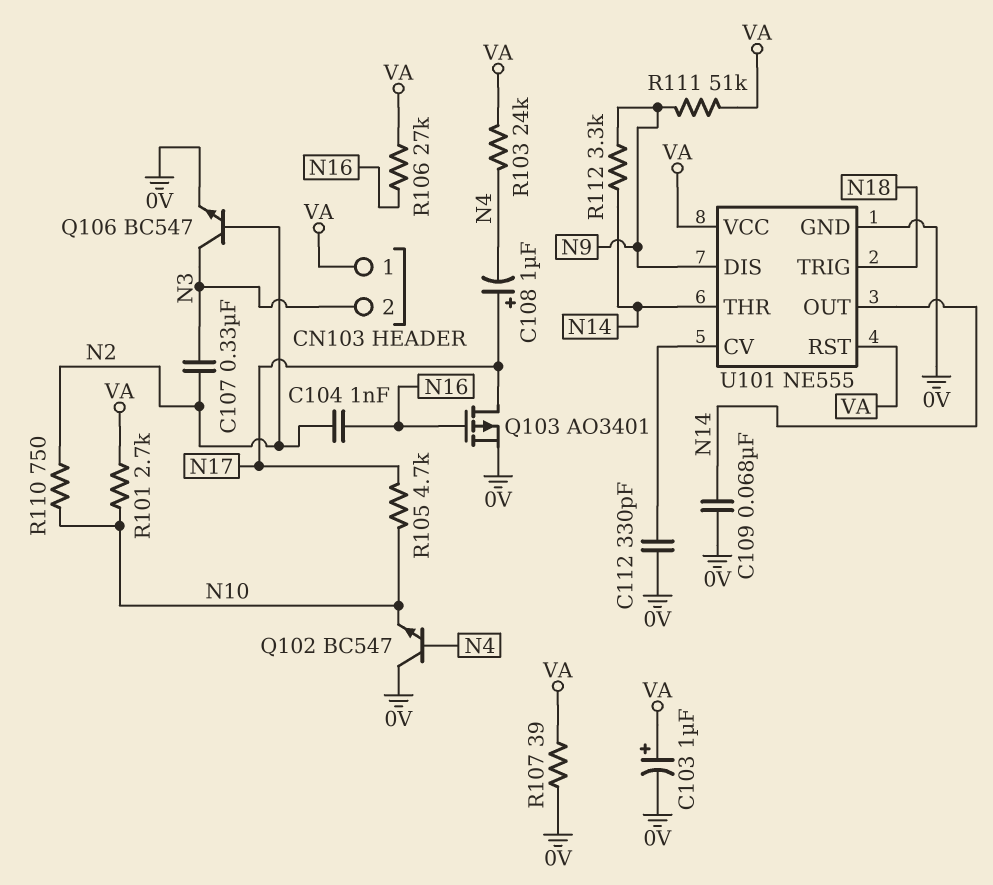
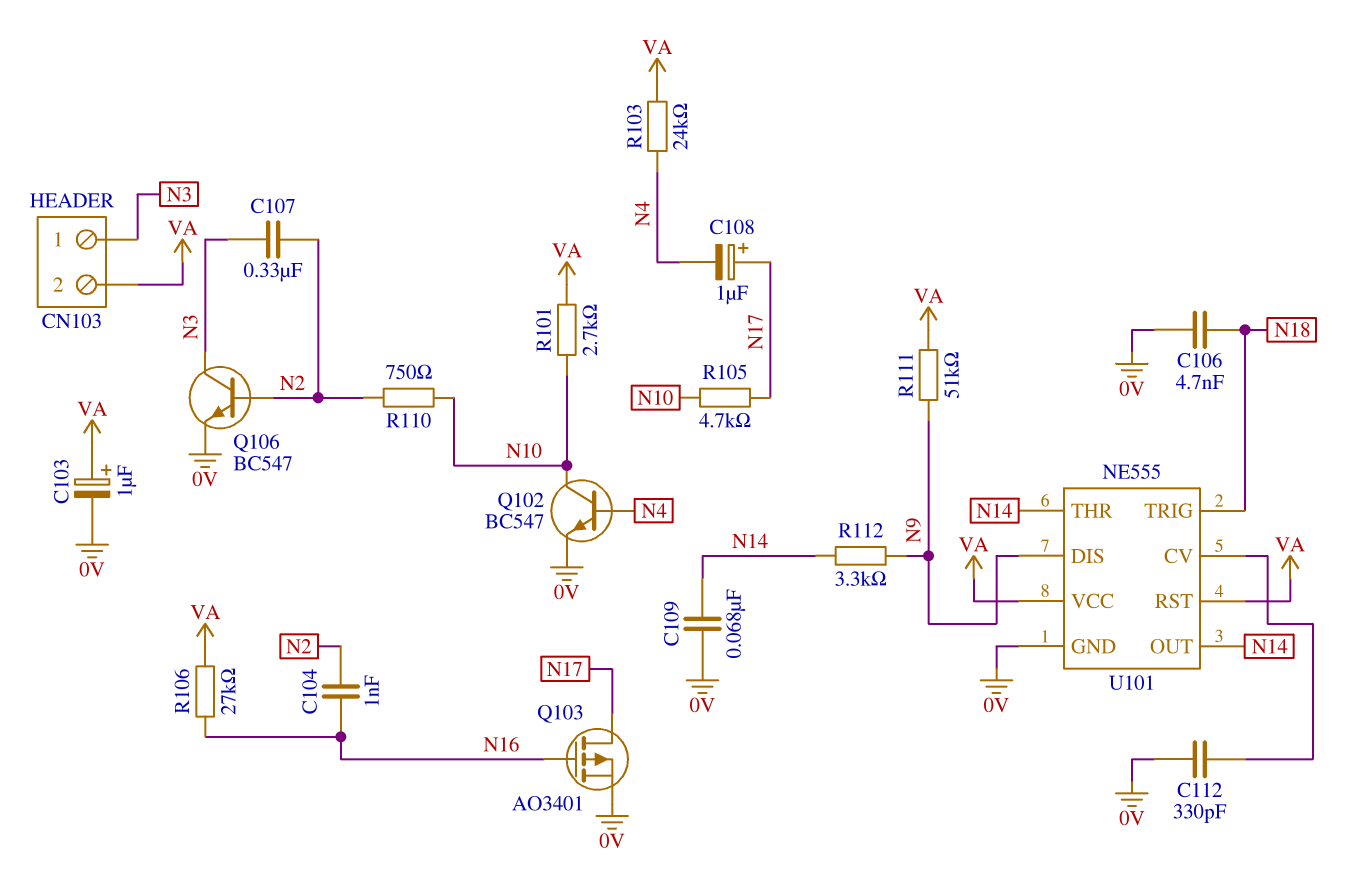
C106: none -> 4.7nF (0V, N18)
CN103 pin 1: VA -> N3
CN103 pin 2: N3 -> VA
Q102: NPN BC547 (B N4, C 0V, E N10) -> NPN BC547 (B N4, C N10, E 0V)
R107: 39 (0V, VA) -> none

